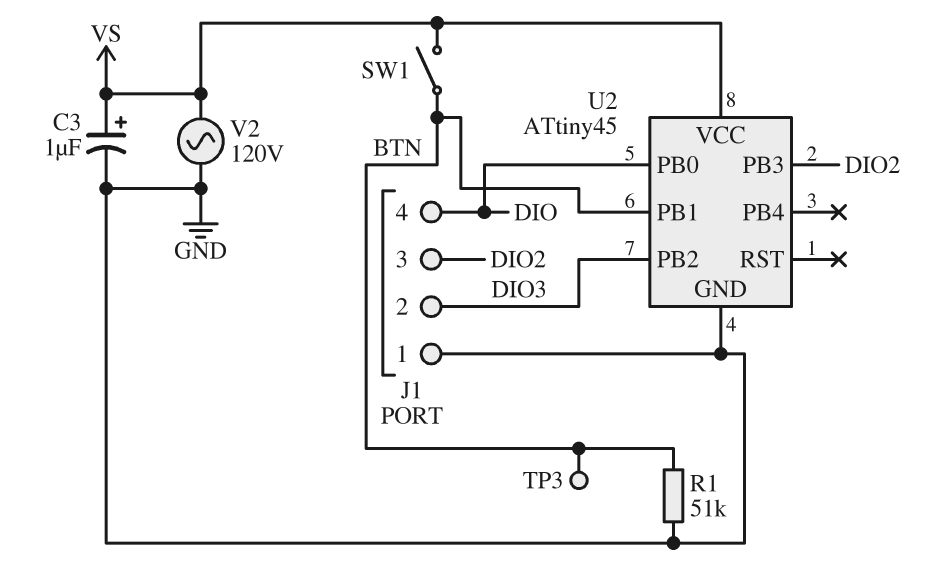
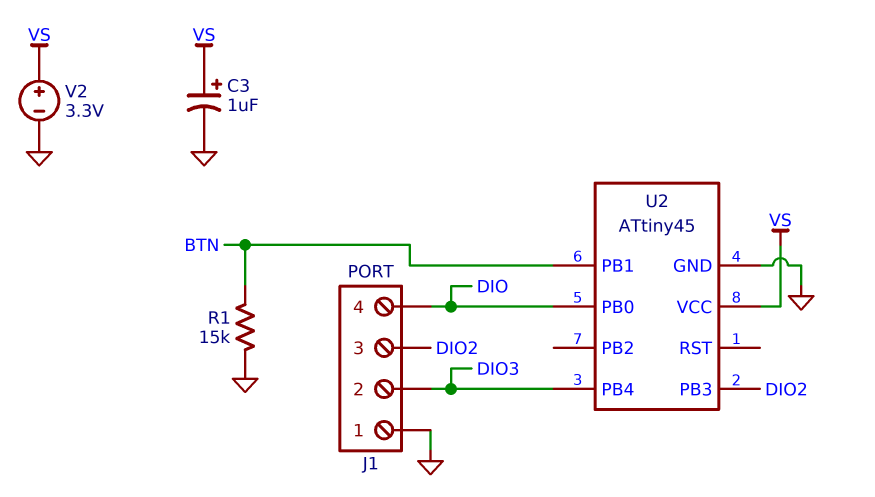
R1: 51k (BTN, GND) -> 15k (BTN, GND)
SW1: switch (BTN, VS) -> none
TP3: test point (BTN) -> none
U2 pin PB2: DIO3 -> none
U2 pin PB4: none -> DIO3
V2: AC 120V (GND, VS) -> 3.3V (plus VS, minus GND)

